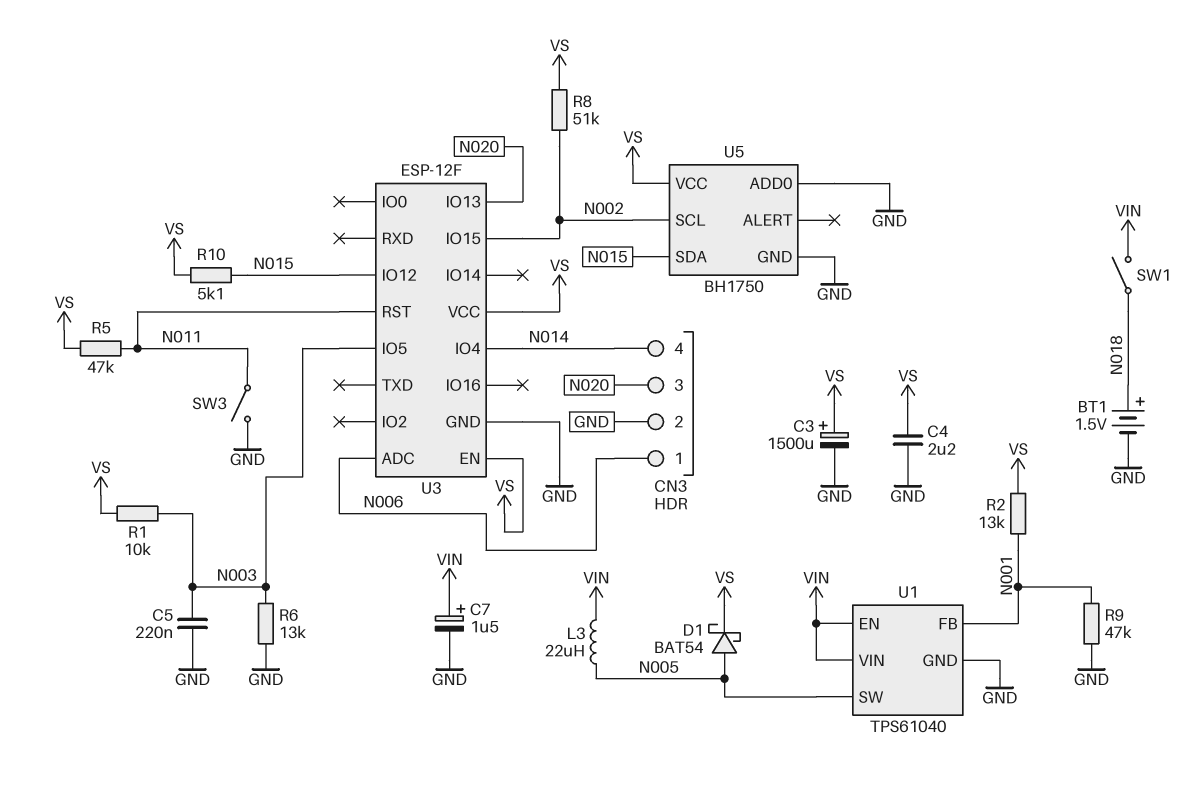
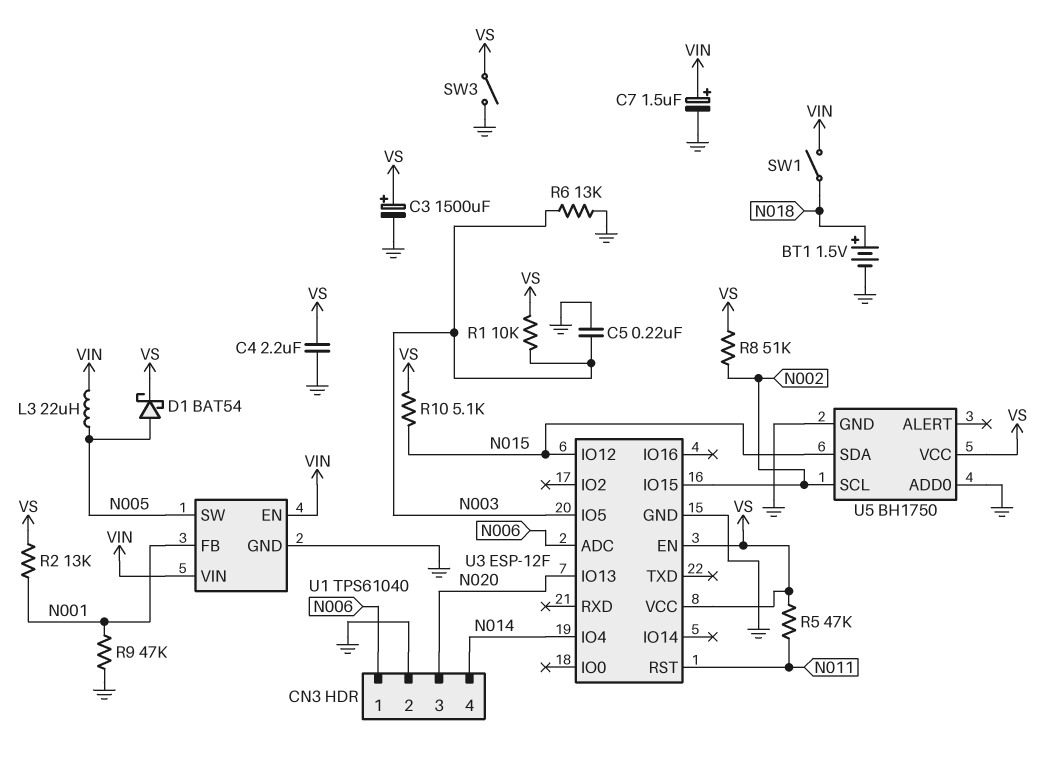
SW3: switch (GND, N011) -> switch (GND, VS)

